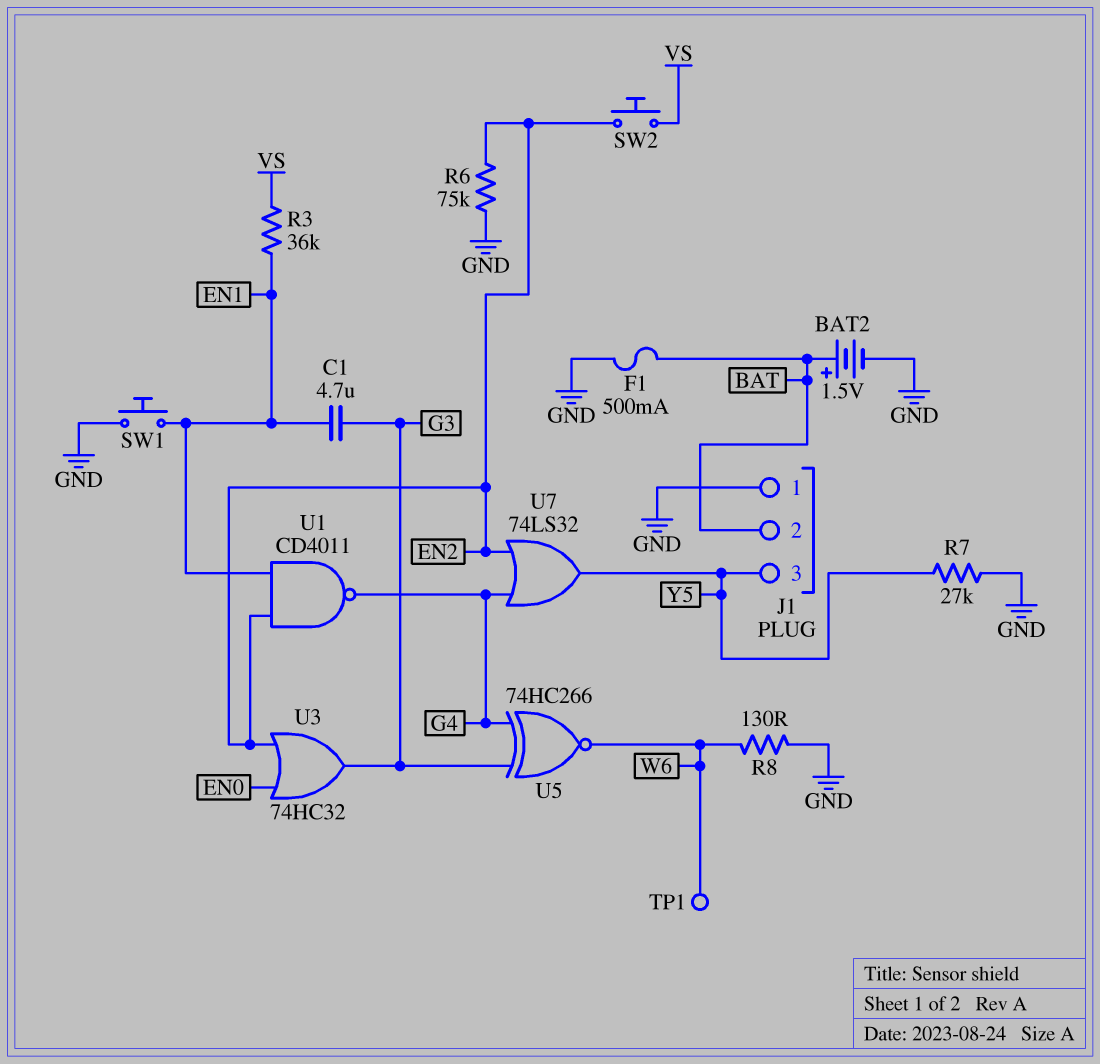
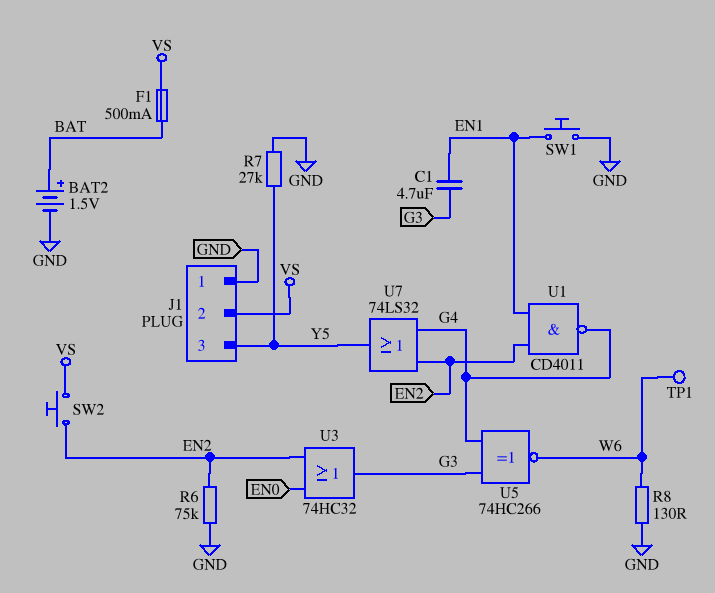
F1: 500mA (BAT, GND) -> 500mA (BAT, VS)
J1 pin 2: BAT -> VS
R3: 36k (EN1, VS) -> none

